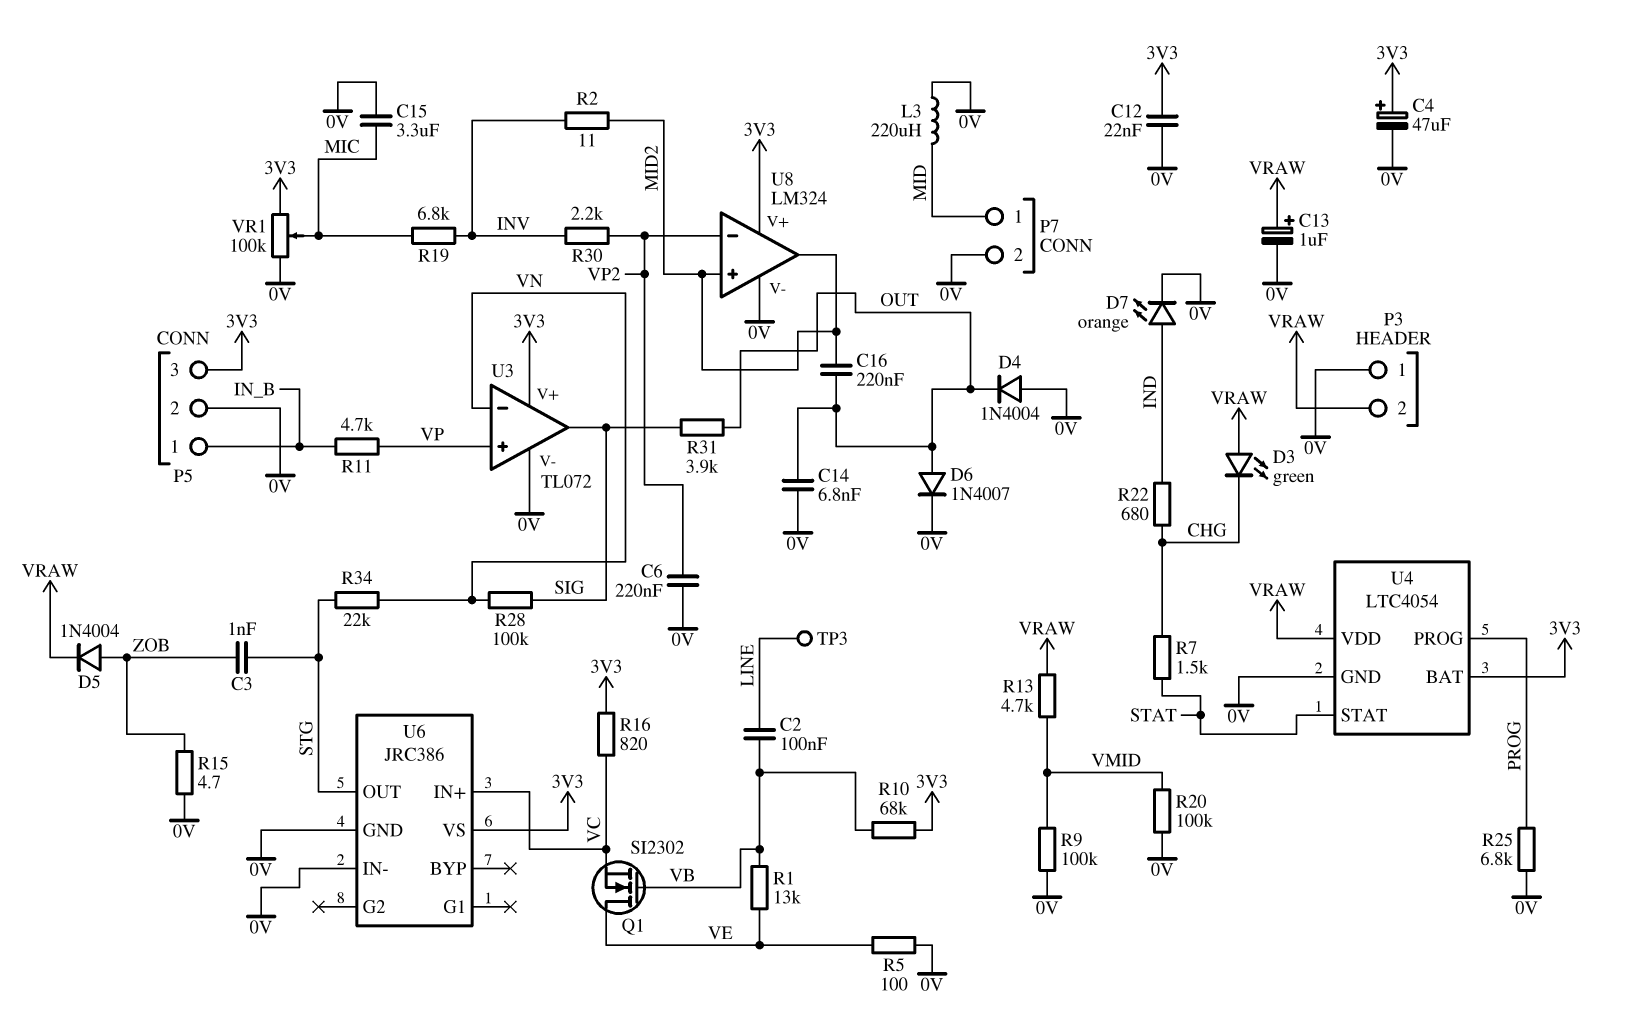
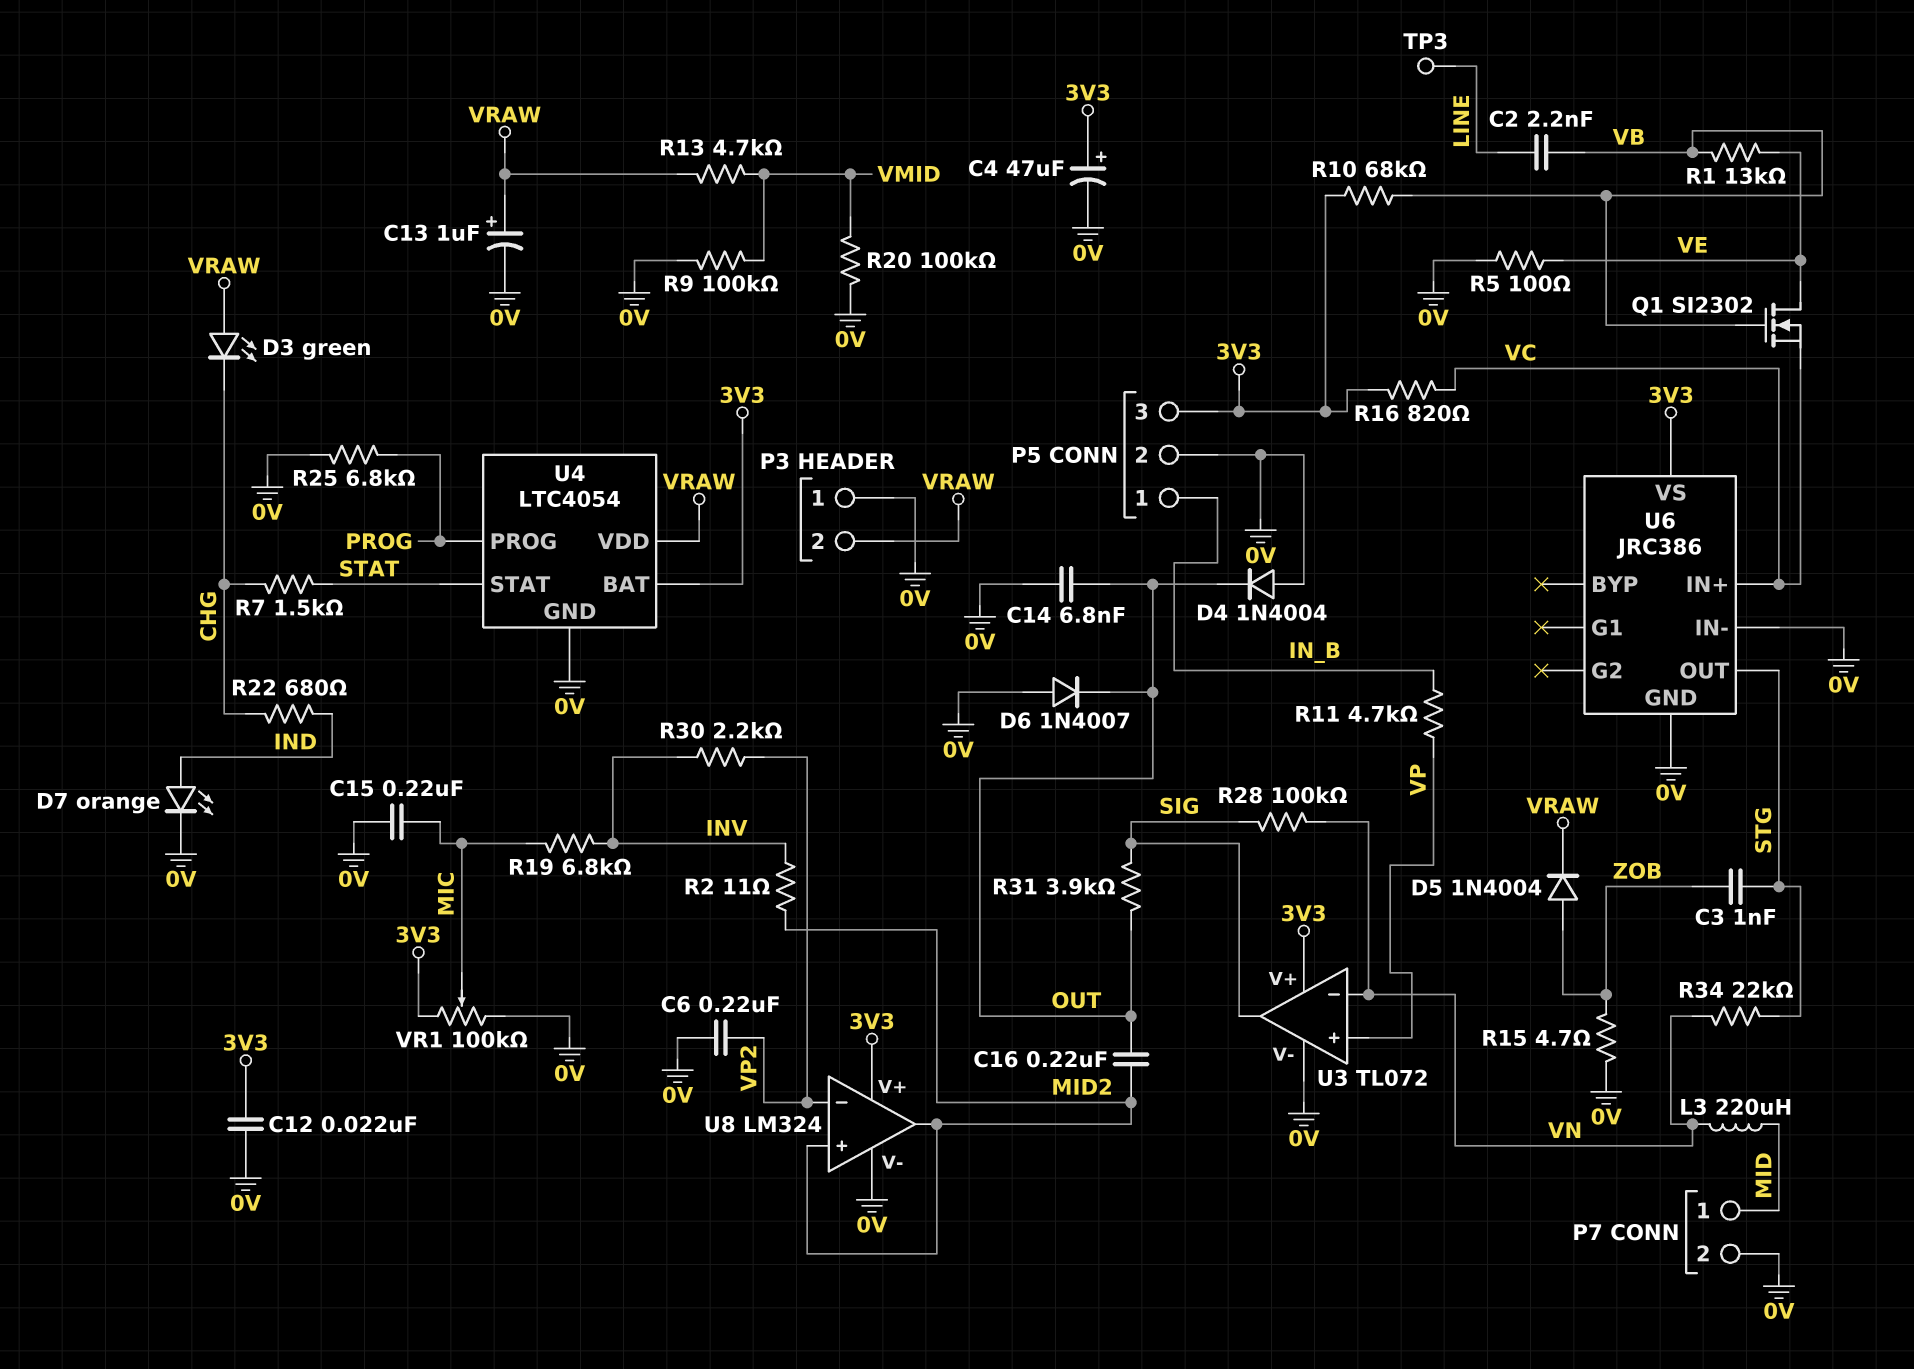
C2: 100nF (LINE, VB) -> 2.2nF (LINE, VB)
C15: 3.3uF (0V, MIC) -> 220nF (0V, MIC)
D6: diode 1N4007 (A OUT, K 0V) -> diode 1N4007 (A 0V, K OUT)
L3: 220uH (0V, MID) -> 220uH (MID, VN)

